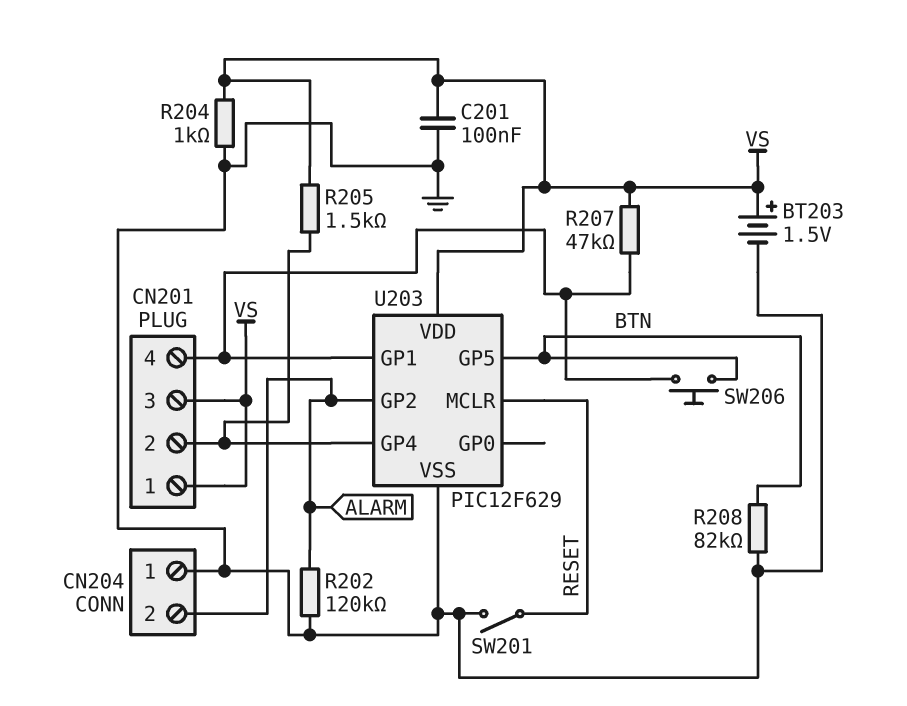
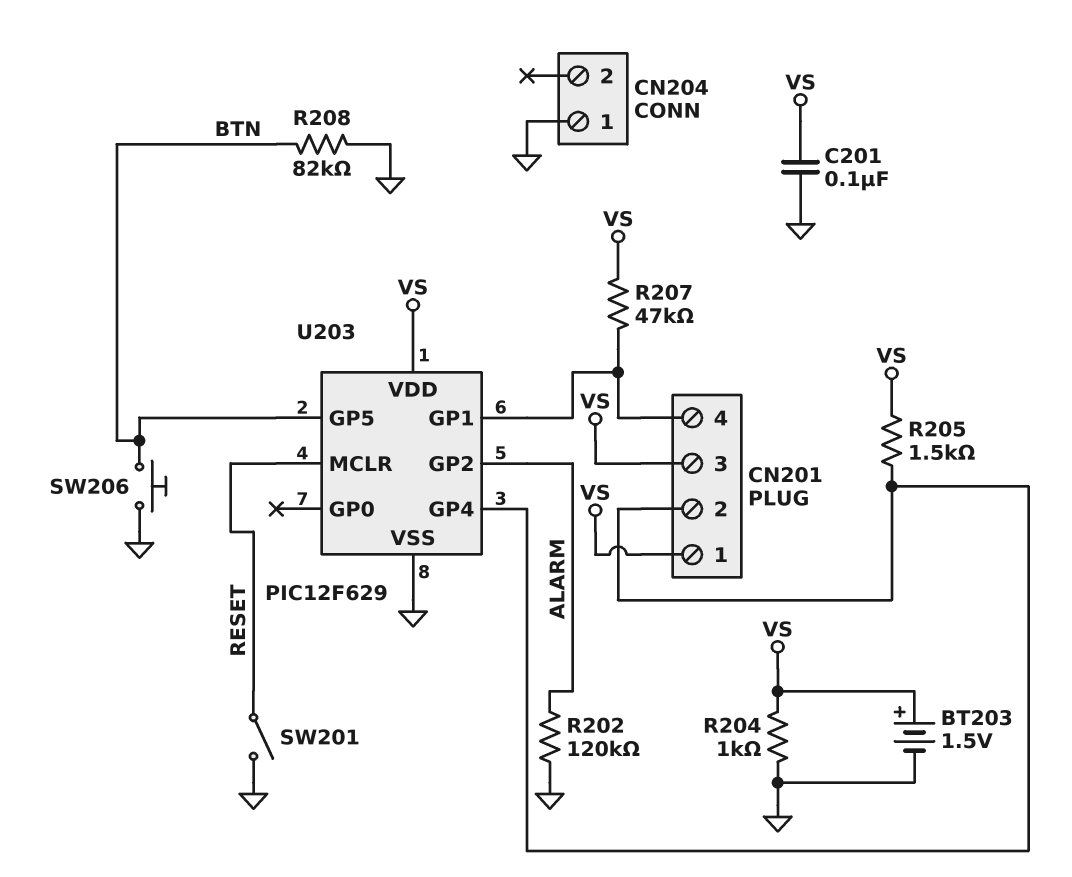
CN204 pin 2: ALARM -> none
SW206: button (BTN, CN201/4) -> button (BTN, GND)

